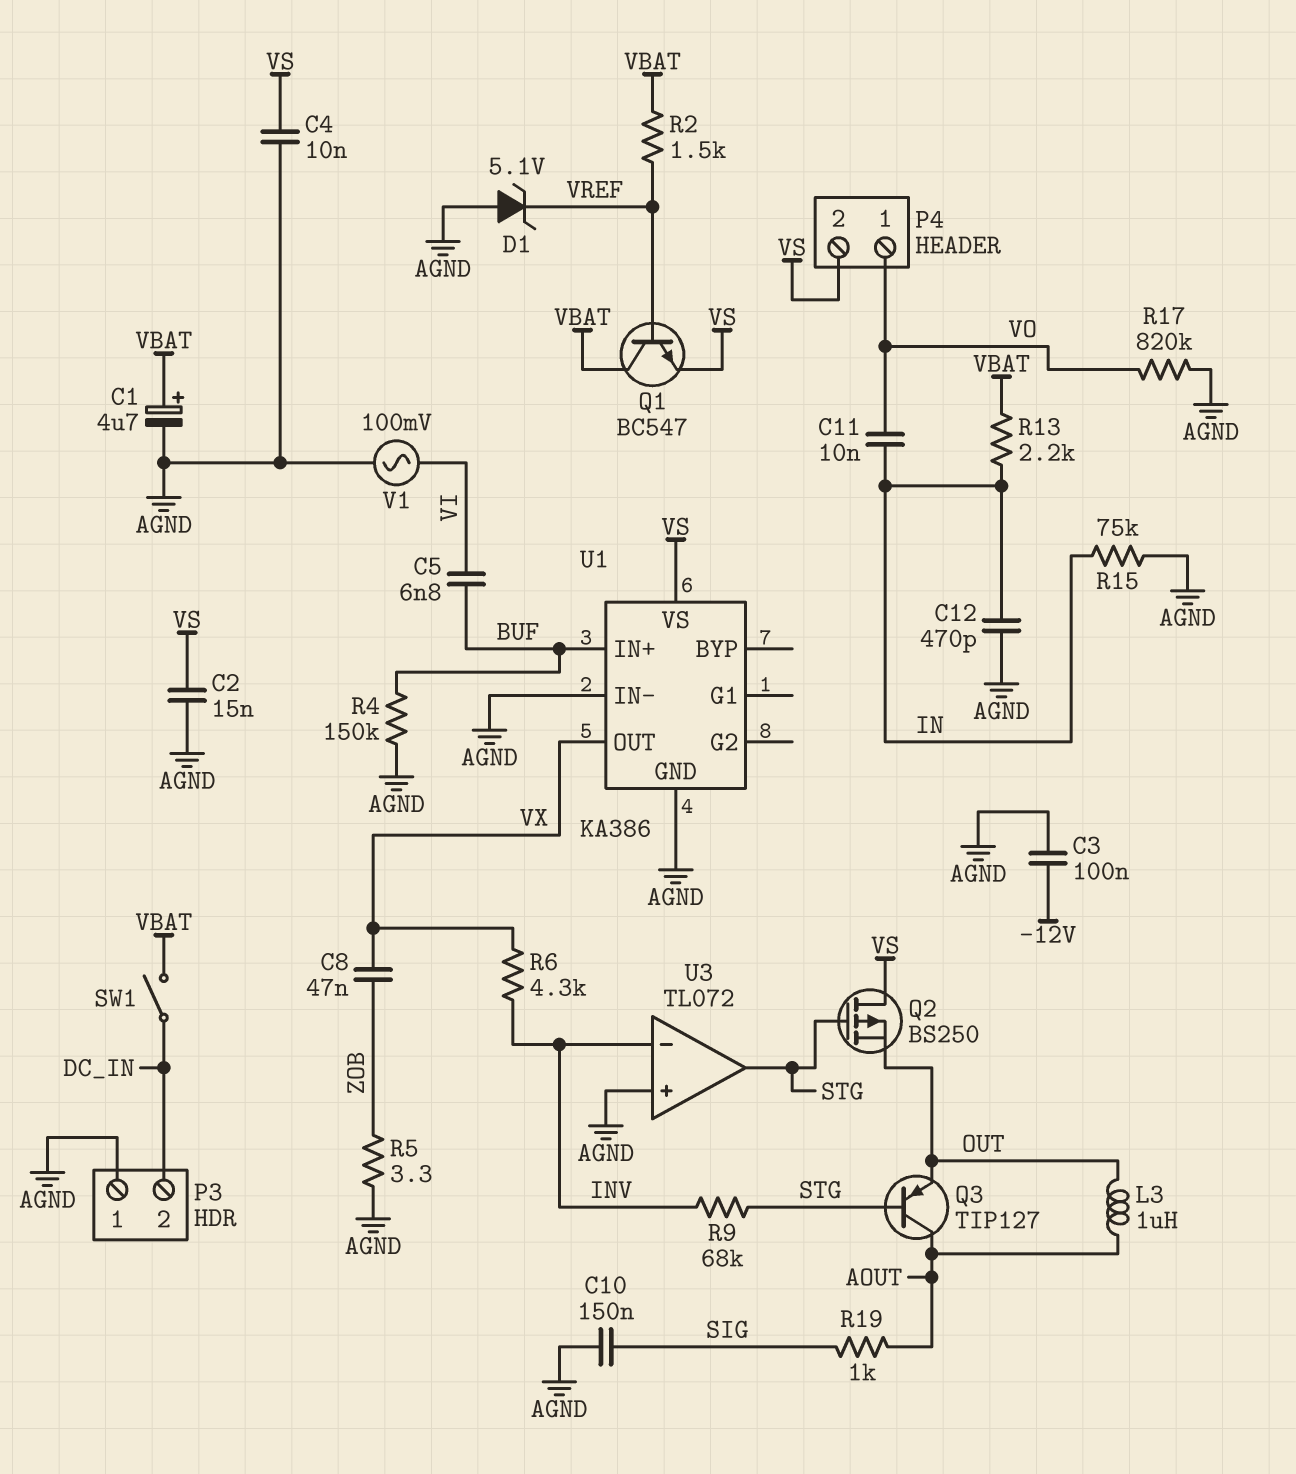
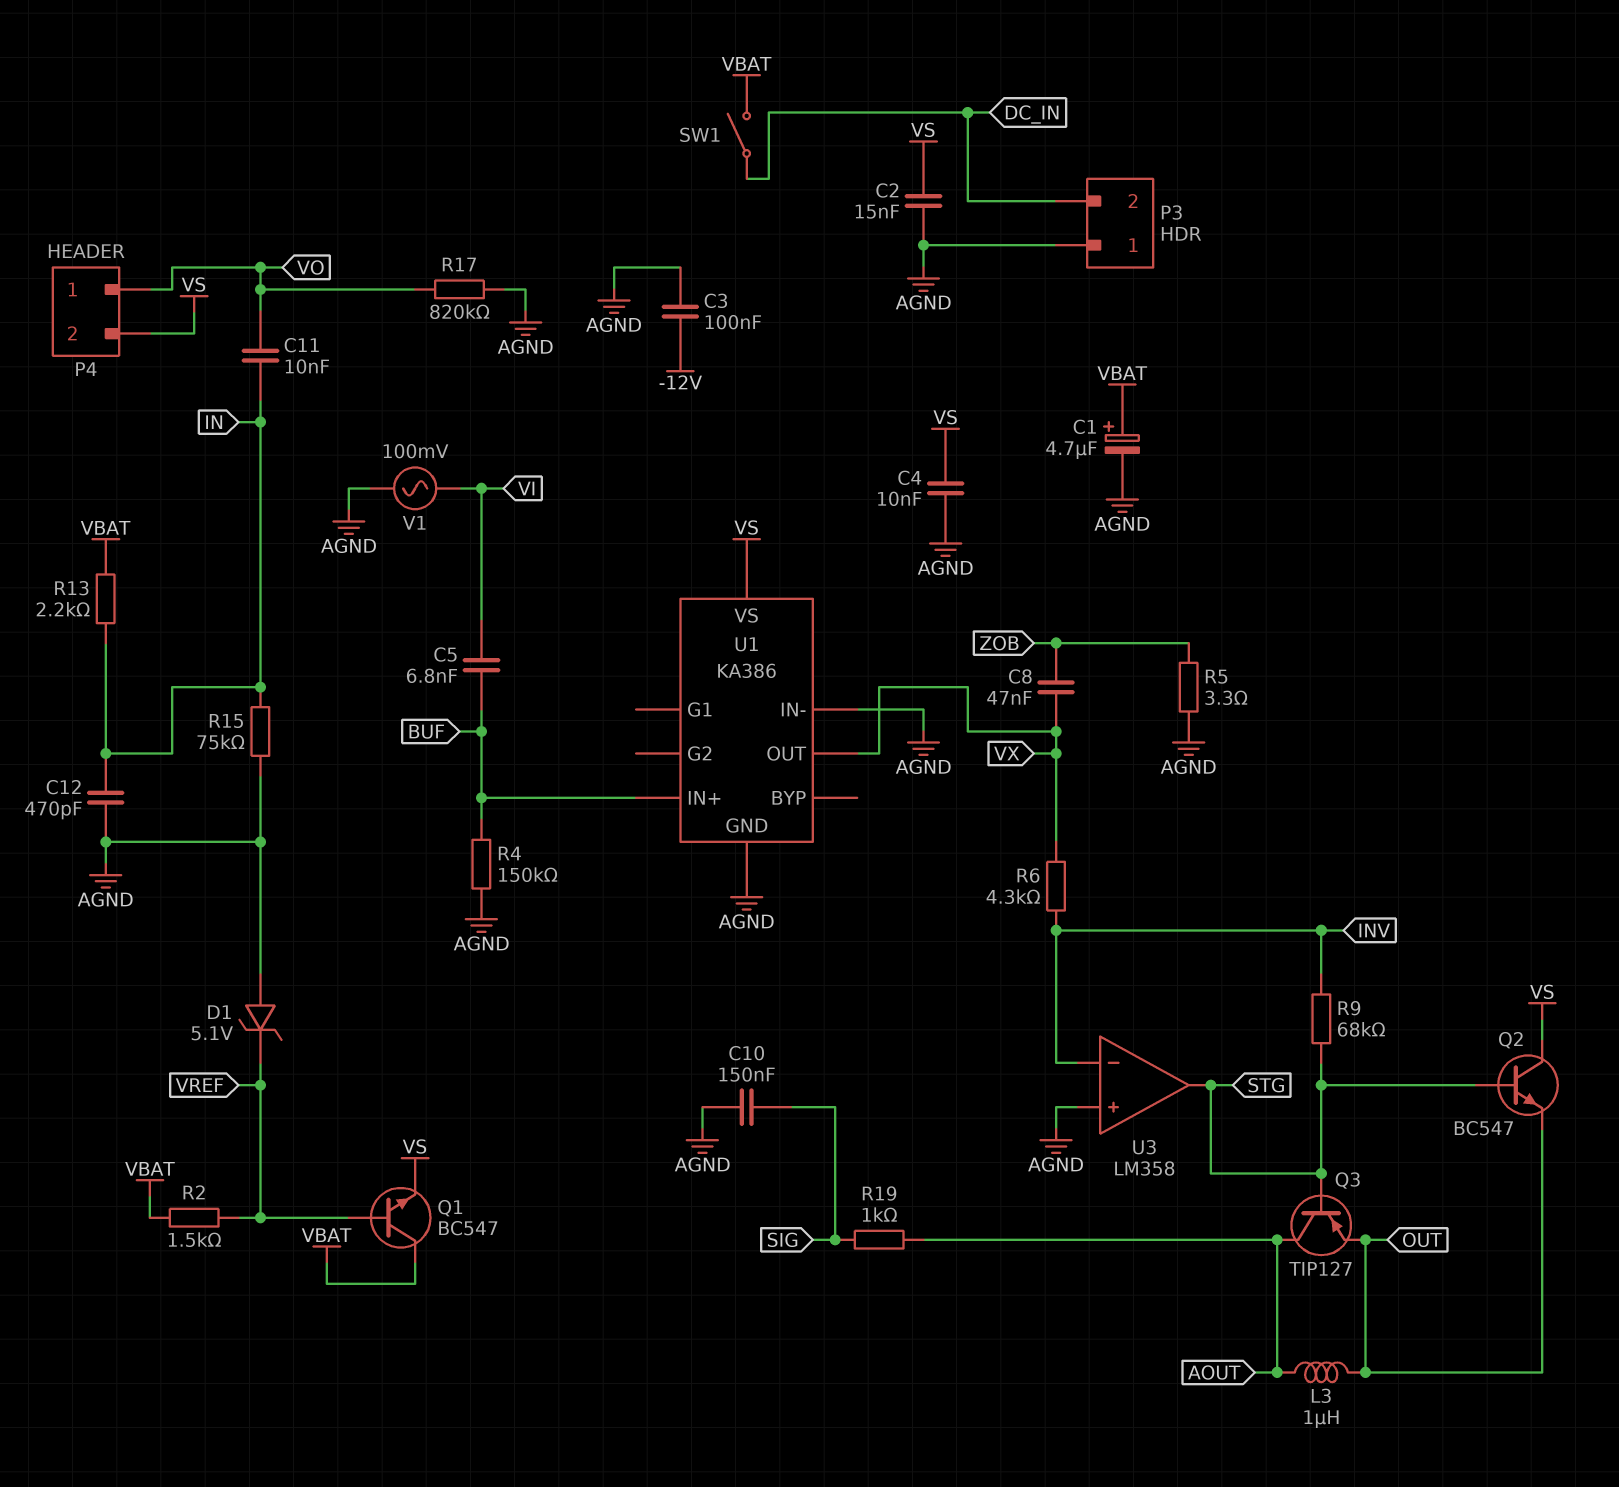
Q2: PMOS BS250 (G STG, D VS, S OUT) -> NPN BC547 (B STG, C VS, E OUT)
U3: TL072 -> LM358

